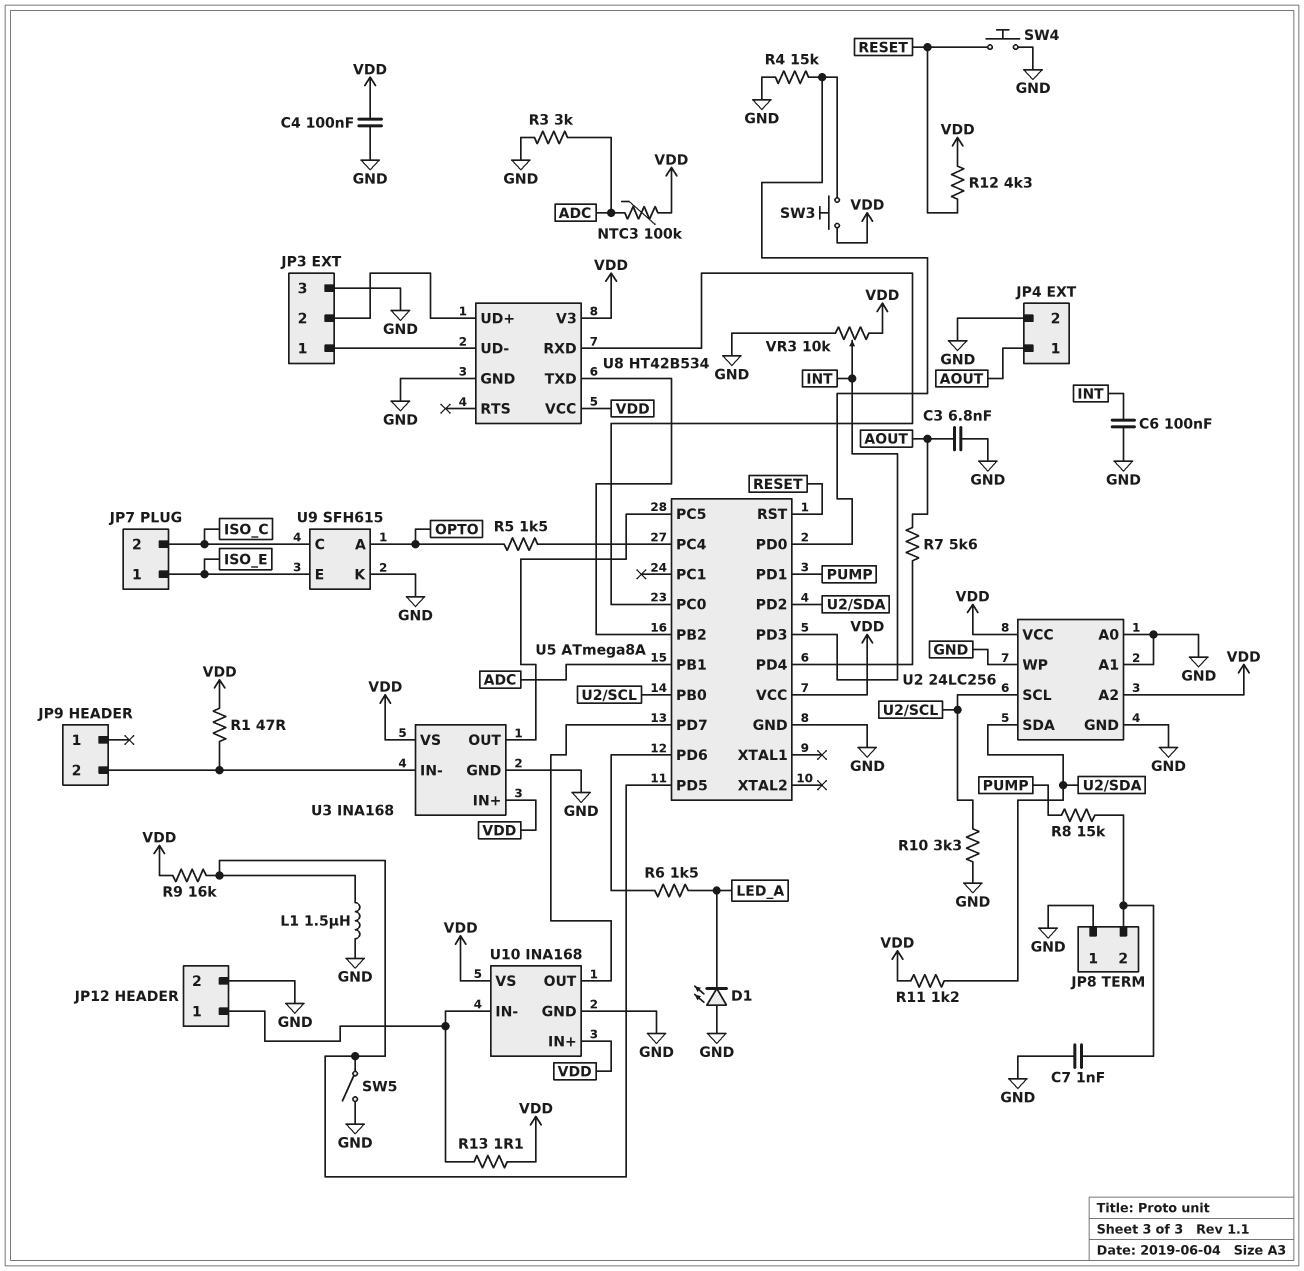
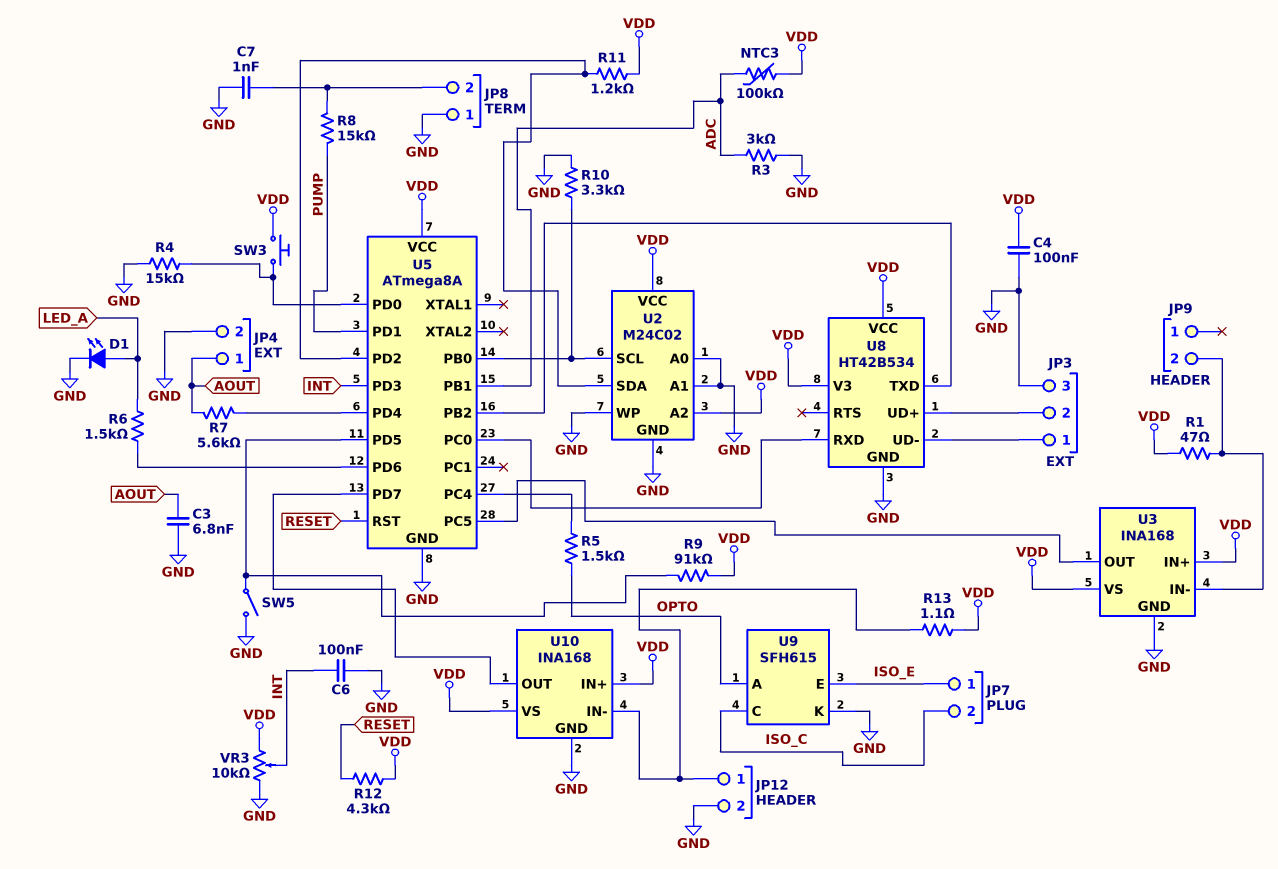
D1: LED (A GND, K LED_A) -> LED (A LED_A, K GND)
L1: 1.5uH (GND, U5/PD5) -> none
R9: 16k (U5/PD5, VDD) -> 91k (U5/PD5, VDD)
SW4: button (GND, RESET) -> none
U2: 24LC256 -> M24C02

